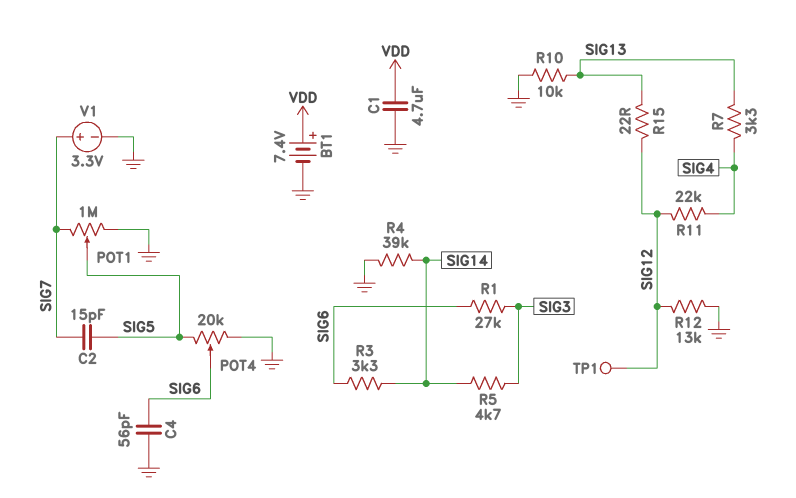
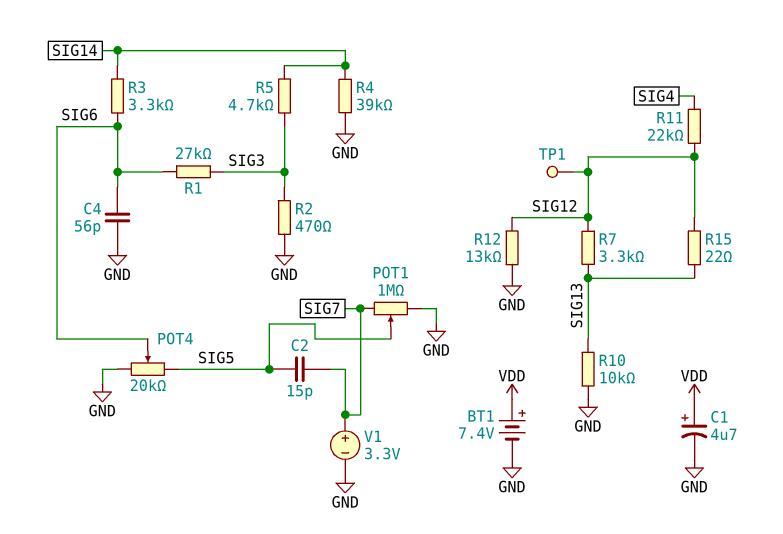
C1: 4.7uF (GND, VDD) -> 4.7uF (plus VDD, minus GND)
R2: none -> 470 (GND, SIG3)
R7: 3.3k (SIG4, SIG13) -> 3.3k (SIG12, SIG13)

